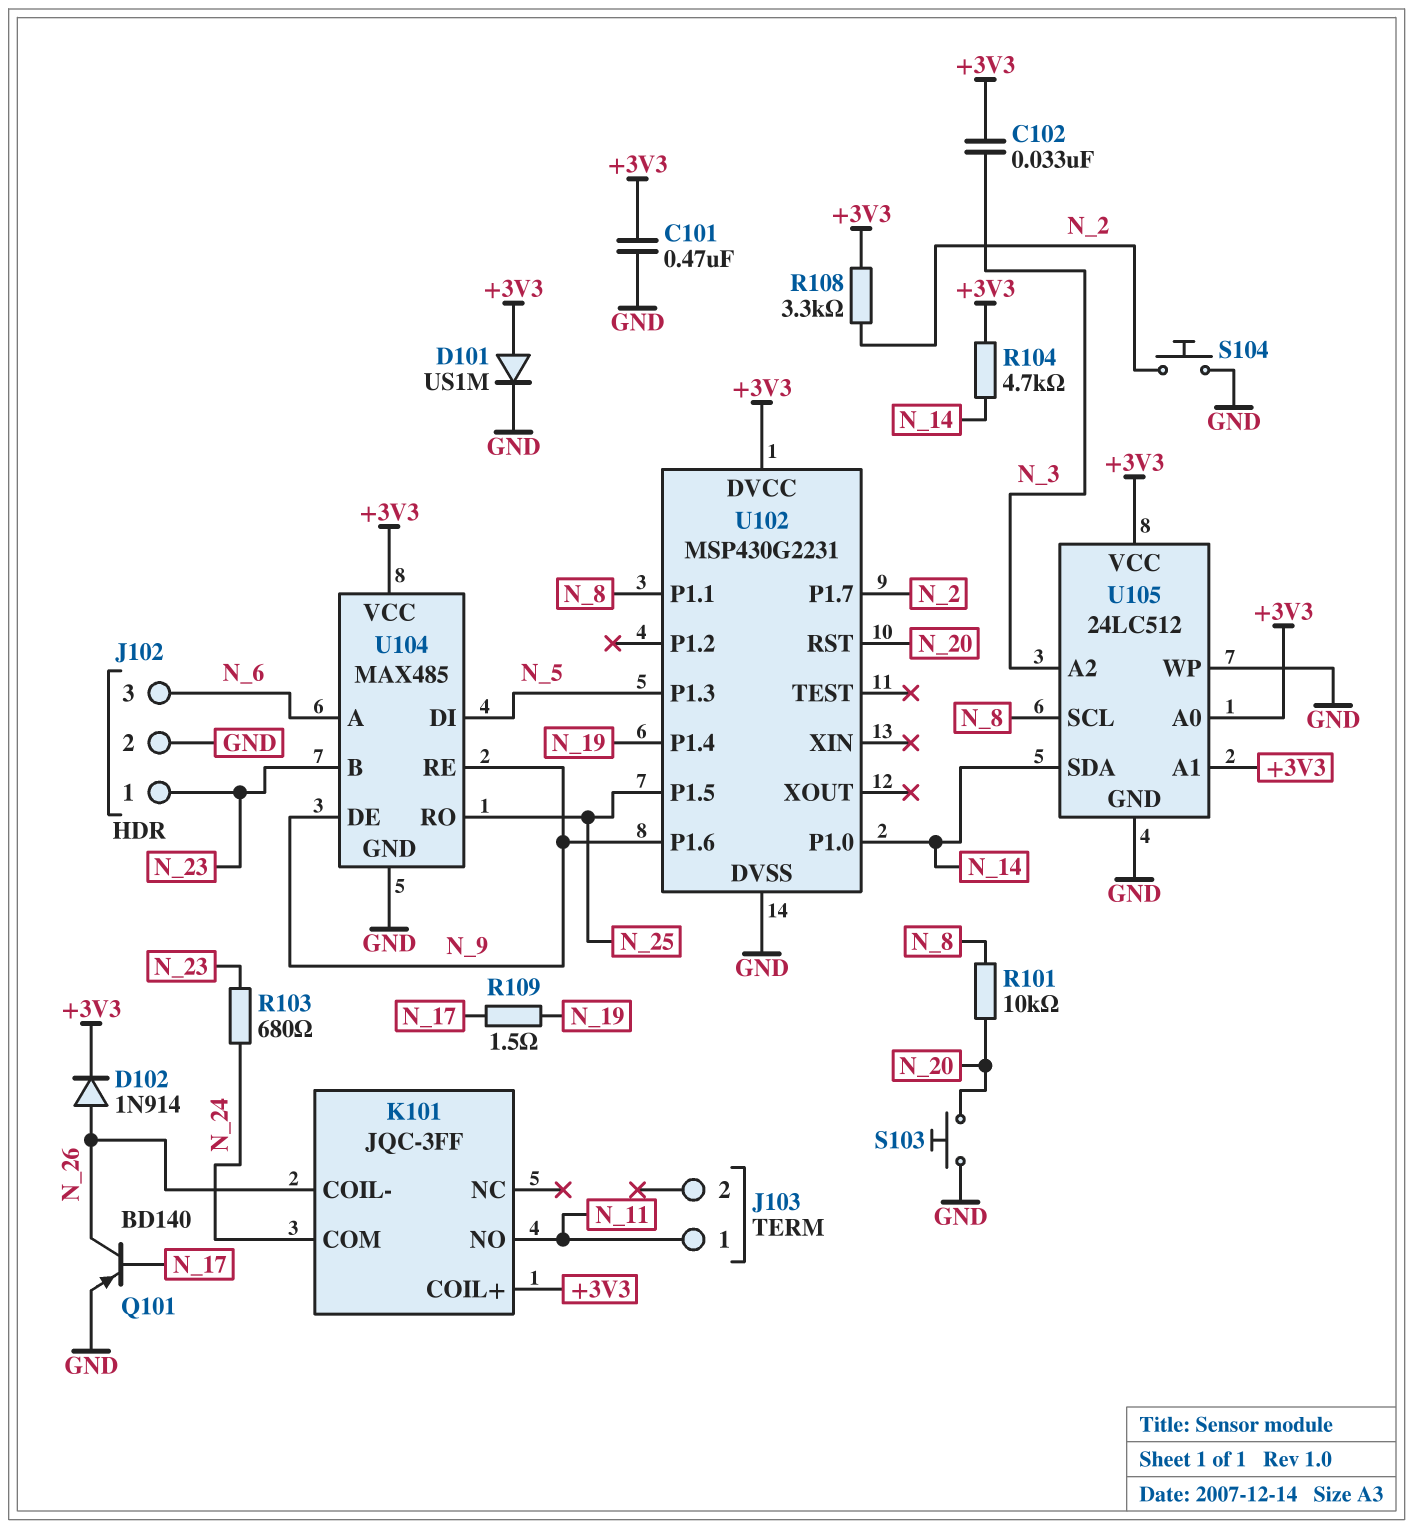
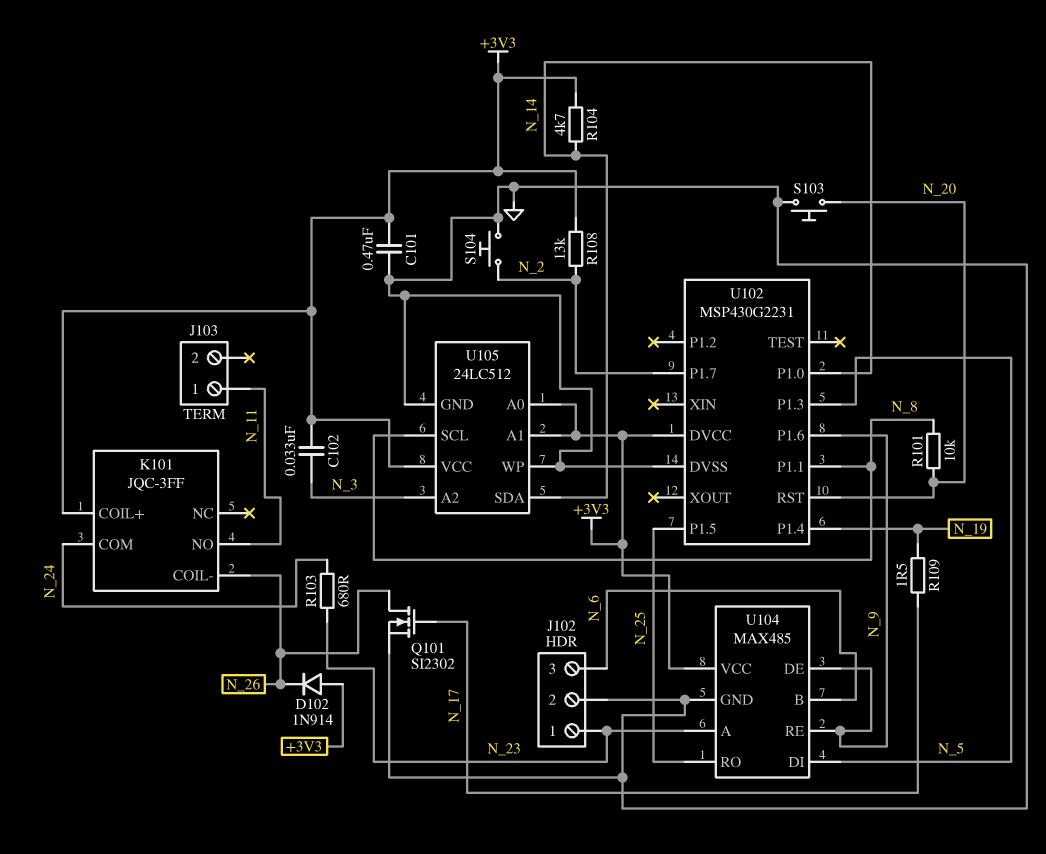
D101: diode US1M (A +3V3, K GND) -> none
D102: diode 1N914 (A N_26, K +3V3) -> diode 1N914 (A +3V3, K N_26)
Q101: PNP BD140 (B N_17, C N_26, E GND) -> NMOS SI2302 (G N_17, D N_26, S GND)
R108: 3.3k (+3V3, N_2) -> 13k (+3V3, N_2)
U104 pin A: N_6 -> N_23
U104 pin B: N_23 -> N_6

